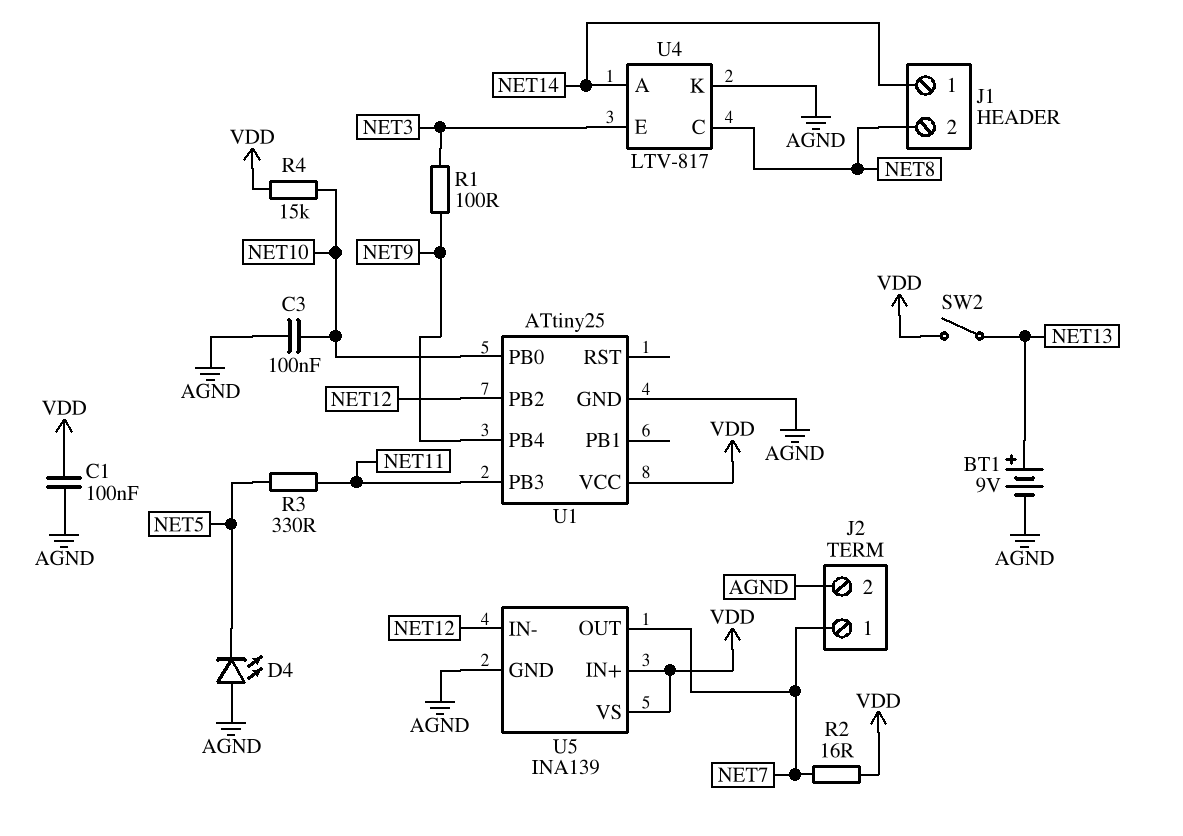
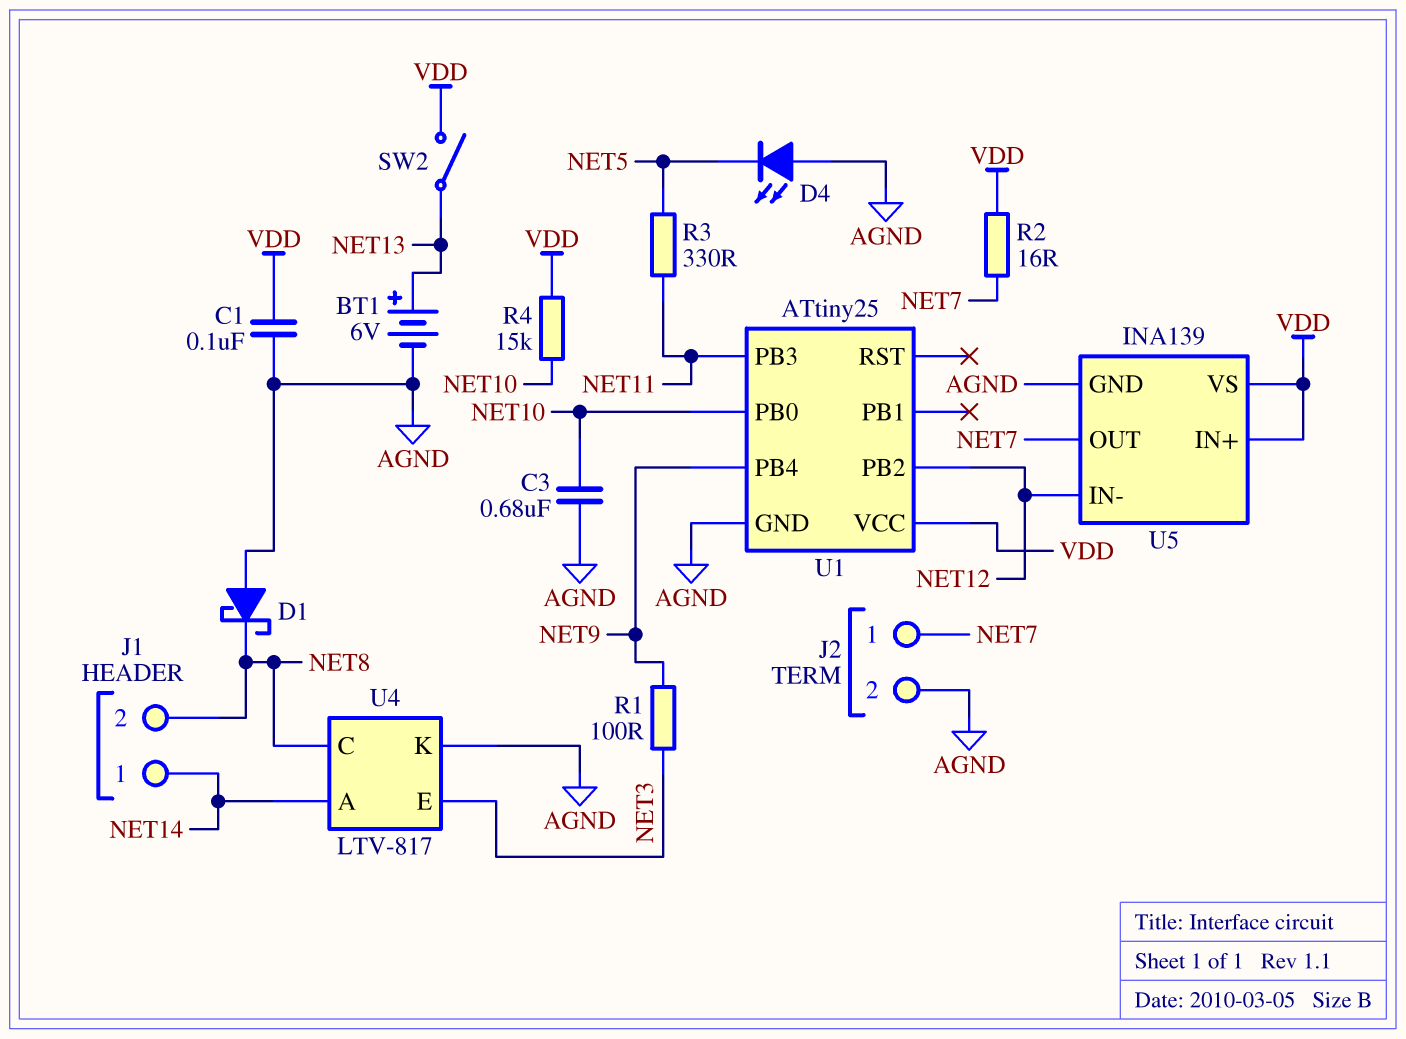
BT1: 9V (plus NET13, minus AGND) -> 6V (plus NET13, minus AGND)
C3: 100nF (AGND, NET10) -> 680nF (AGND, NET10)
D1: none -> schottky (A AGND, K NET8)

